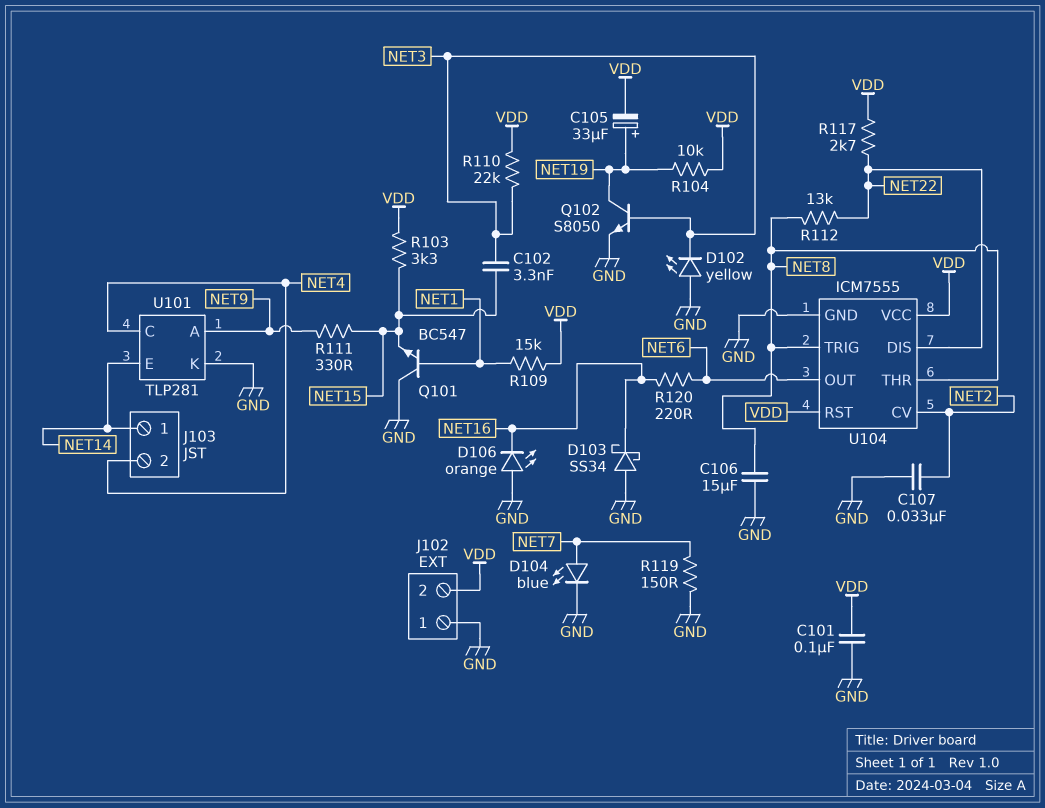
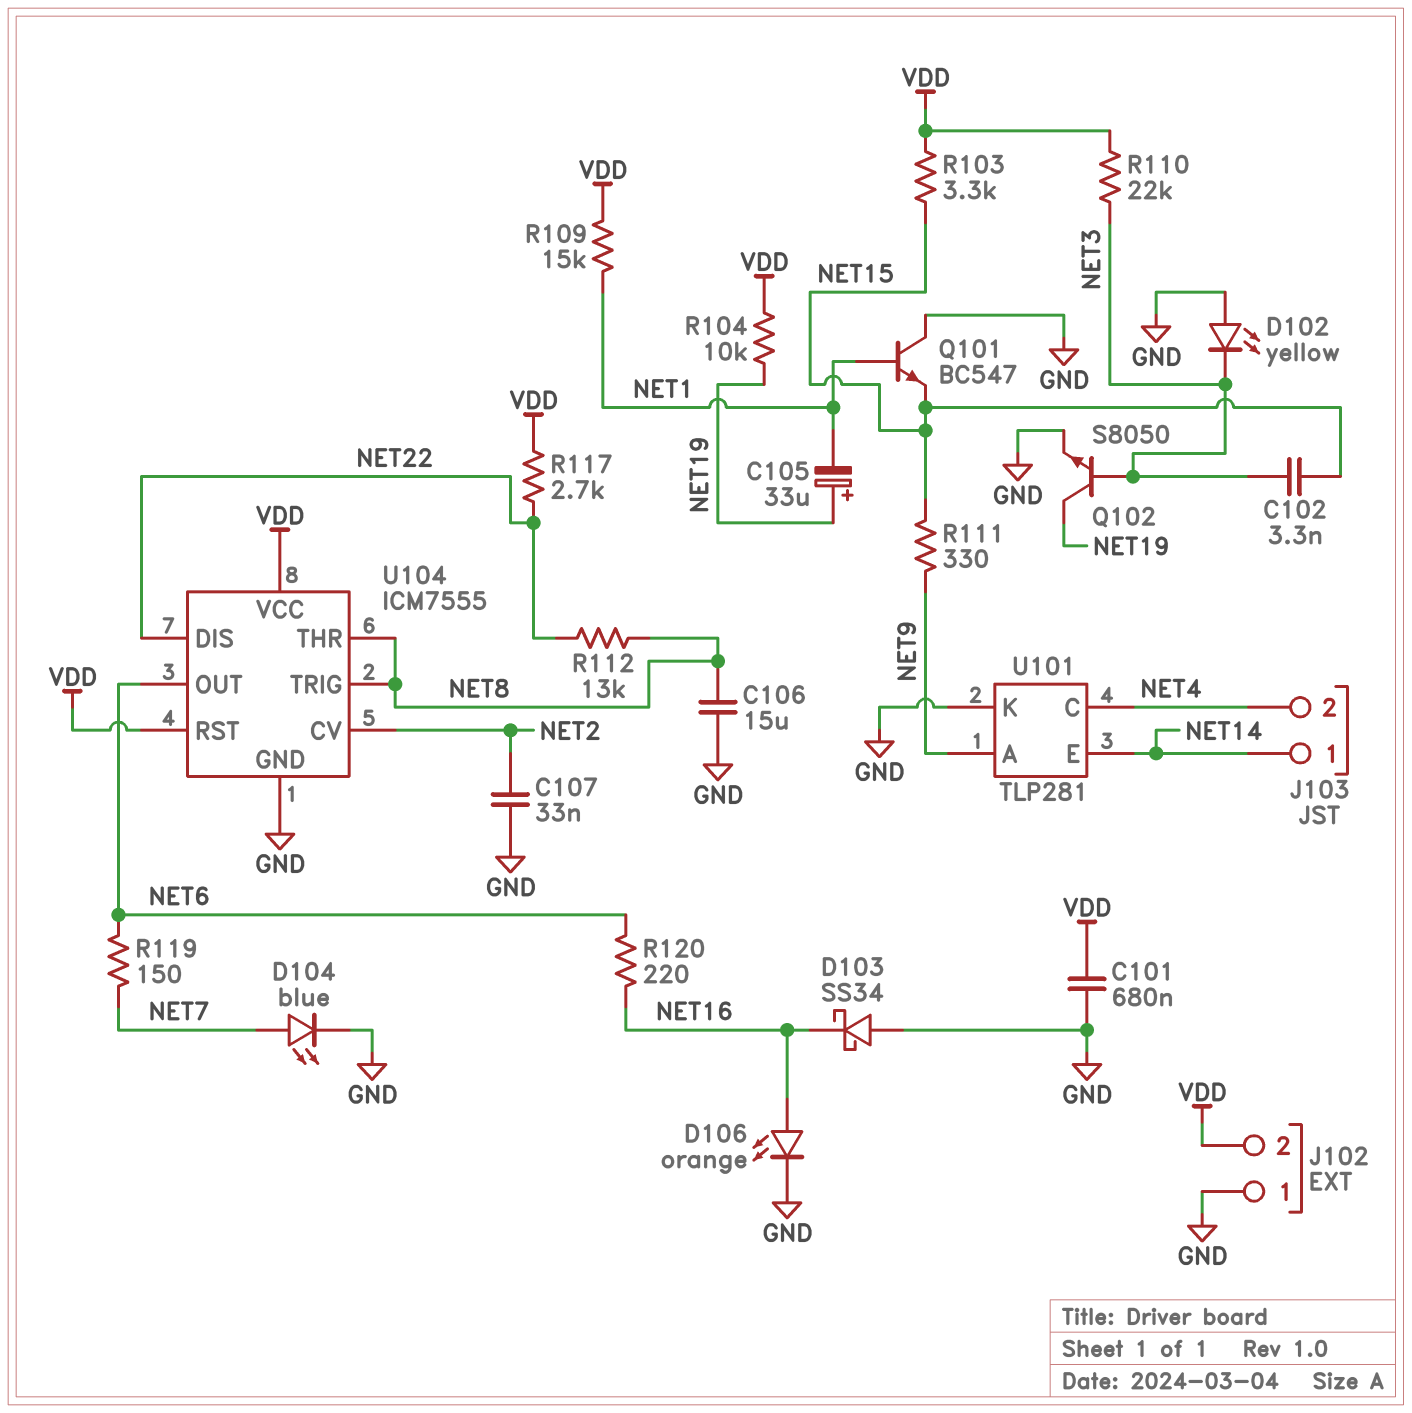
C101: 100nF (GND, VDD) -> 680nF (GND, VDD)
C105: 33uF (plus NET19, minus VDD) -> 33uF (plus NET19, minus NET1)
D106: LED orange (A GND, K NET16) -> LED orange (A NET16, K GND)
R119: 150 (GND, NET7) -> 150 (NET6, NET7)

